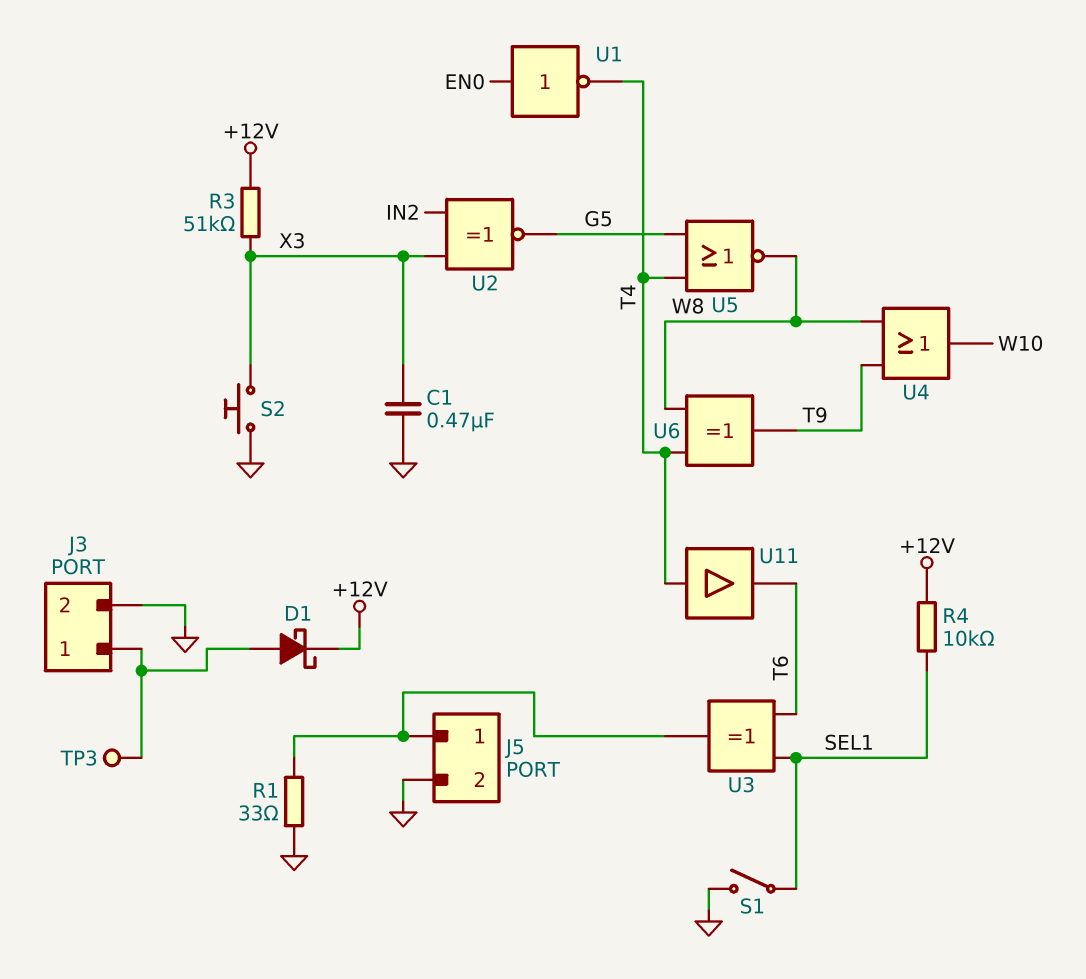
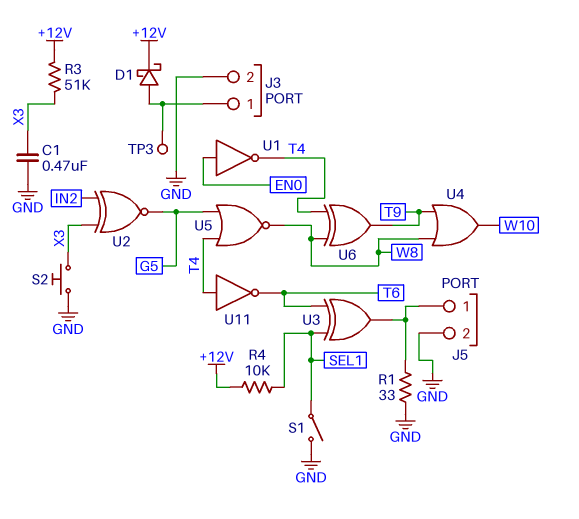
U11: buffer (in T4, out T6) -> NOT (in T4, out T6)

